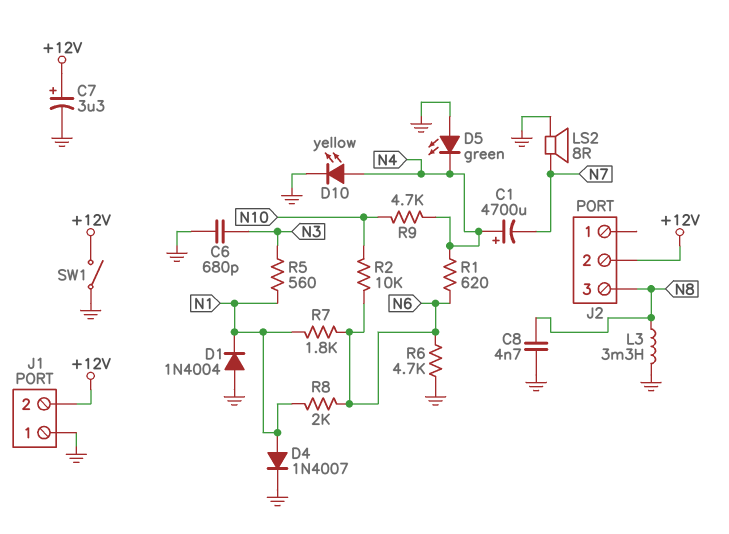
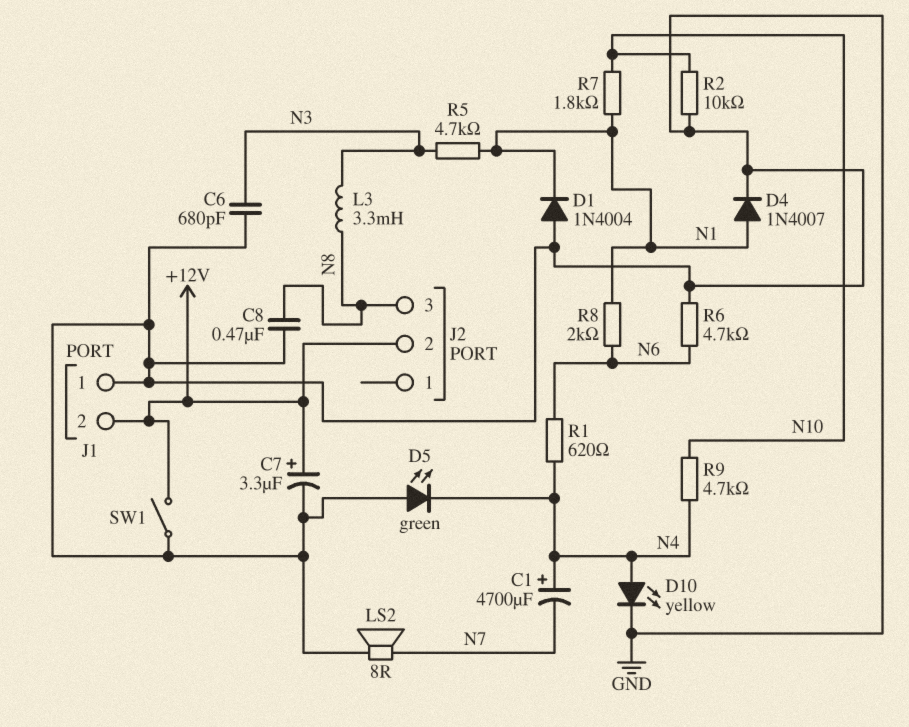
C8: 4.7nF (GND, N8) -> 470nF (GND, N8)
L3: 3.3mH (GND, N8) -> 3.3mH (N3, N8)
R2: 10k (N6, N10) -> 10k (GND, N10)
R5: 560 (N1, N3) -> 4.7k (N1, N3)
R7: 1.8k (N1, N6) -> 1.8k (N1, N10)

